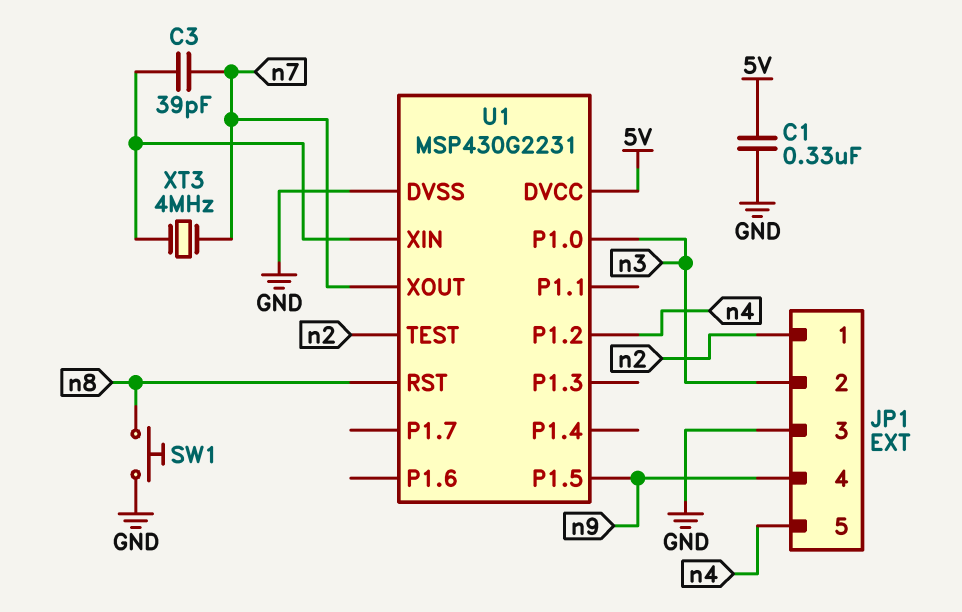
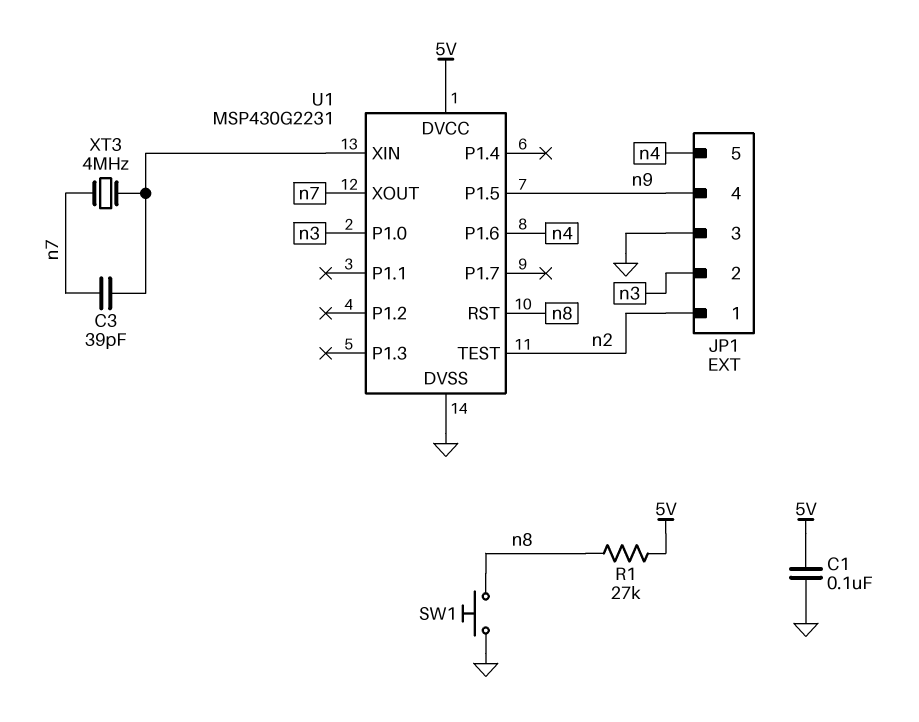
C1: 330nF (5V, GND) -> 100nF (5V, GND)
R1: none -> 27k (5V, n8)
U1 pin P1.2: n4 -> none
U1 pin P1.6: none -> n4

